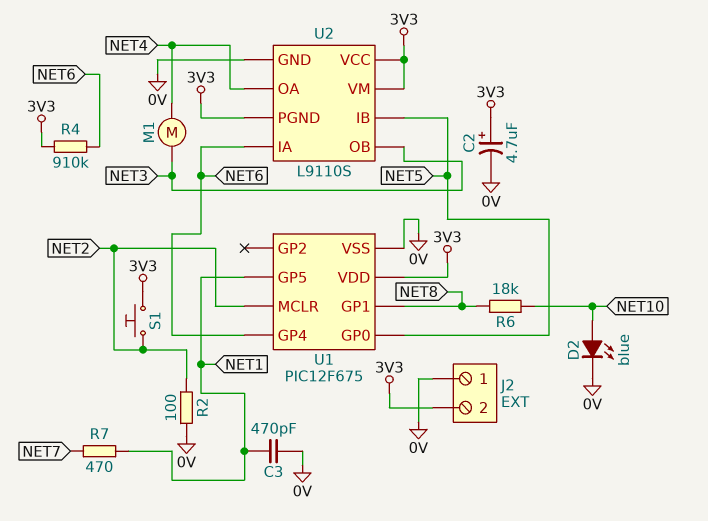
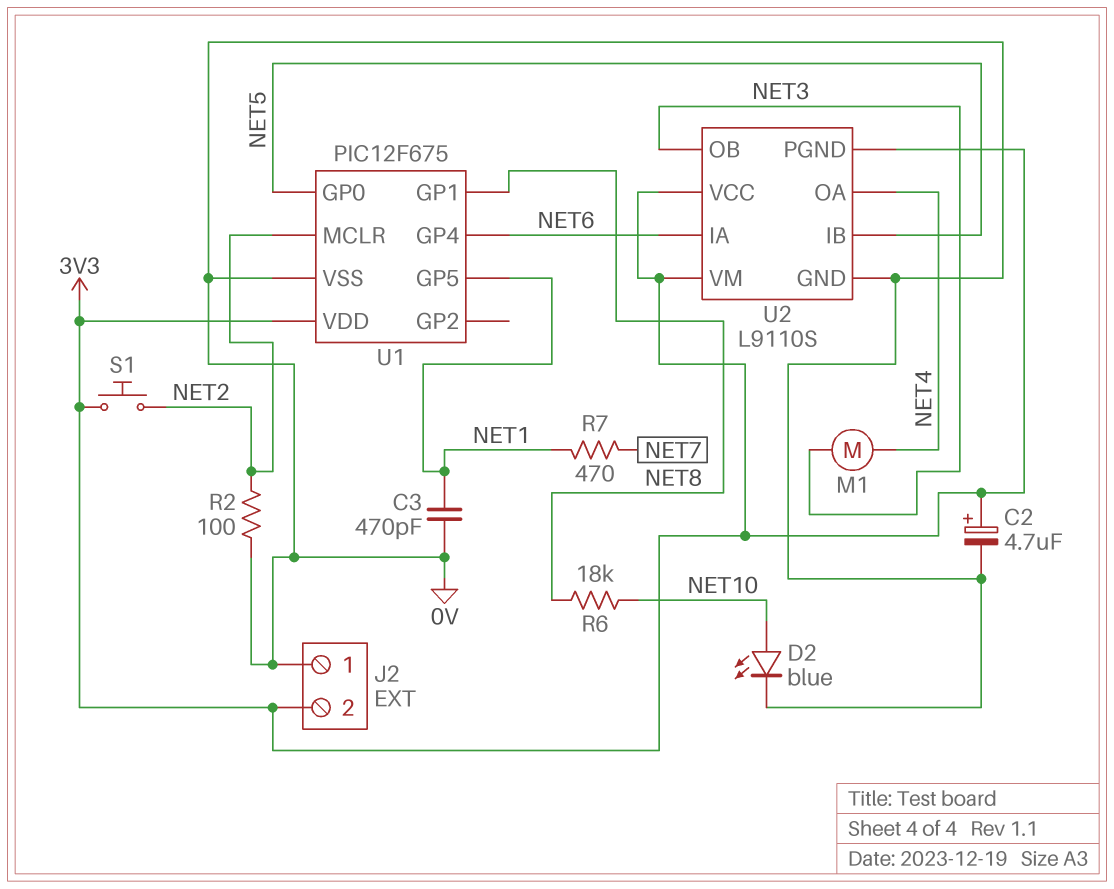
R4: 910k (3V3, NET6) -> none

